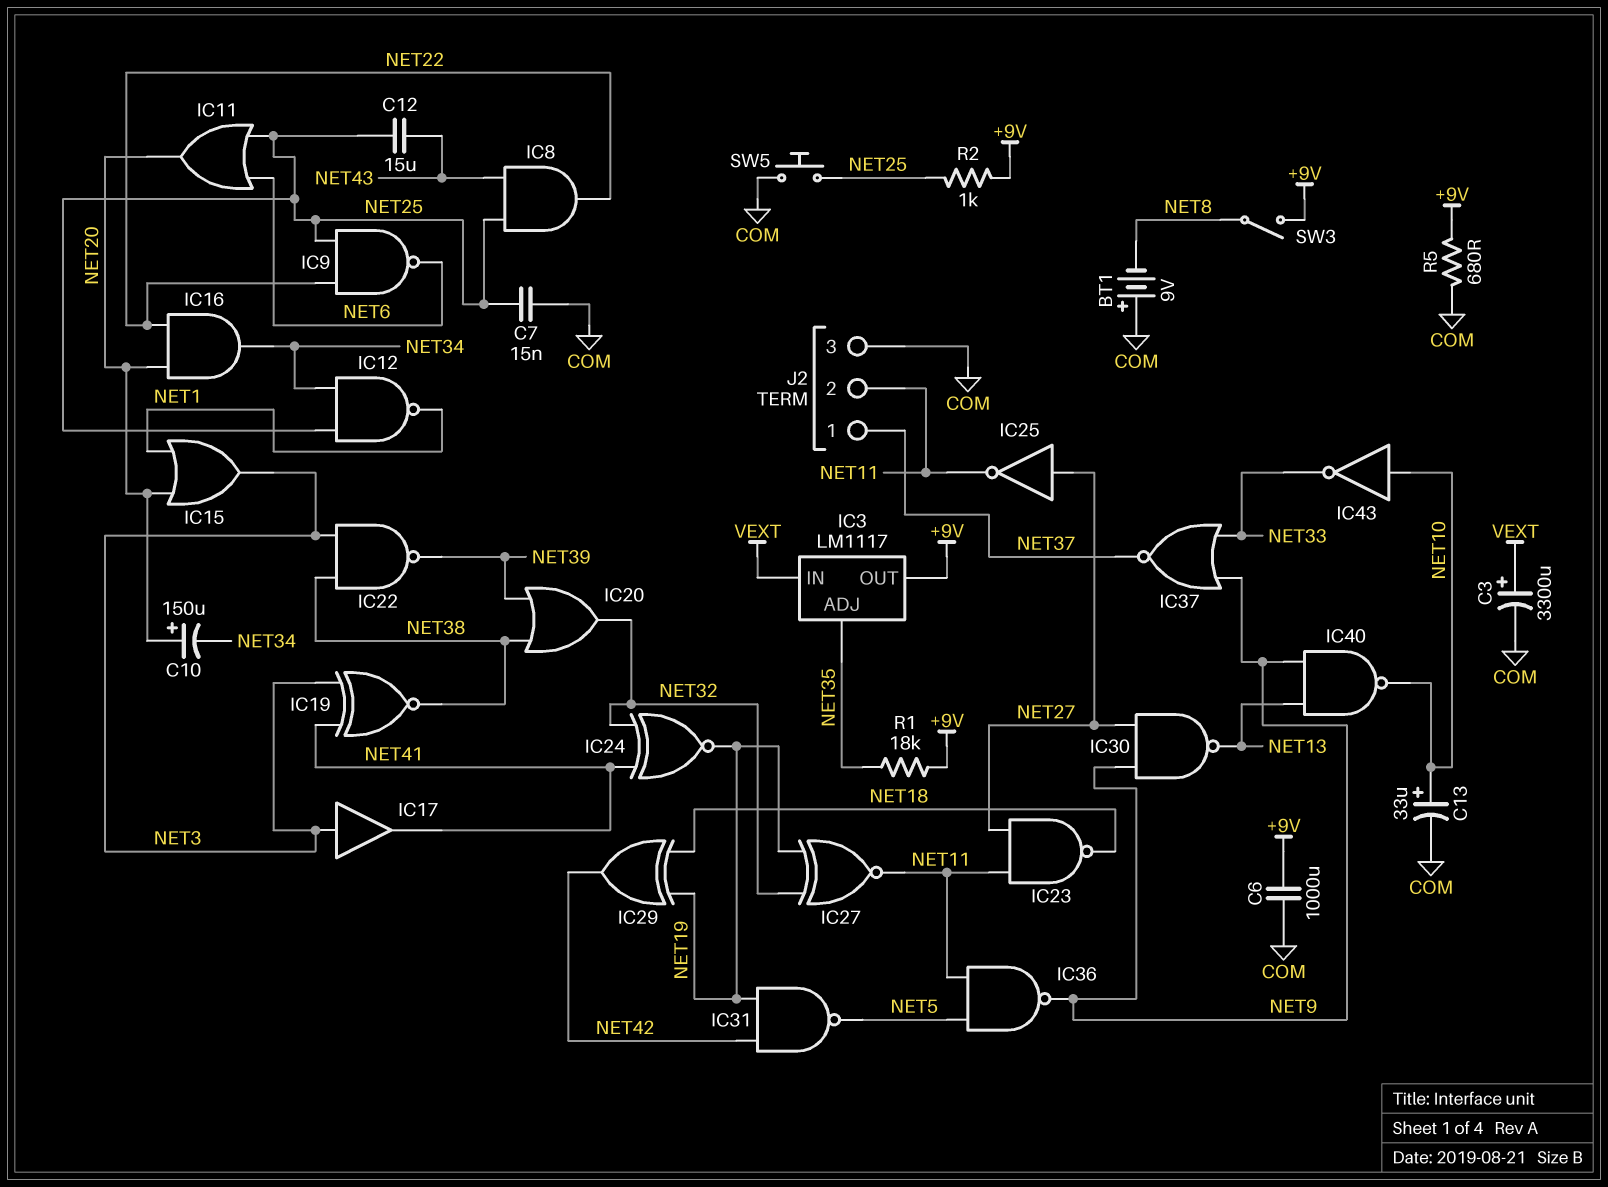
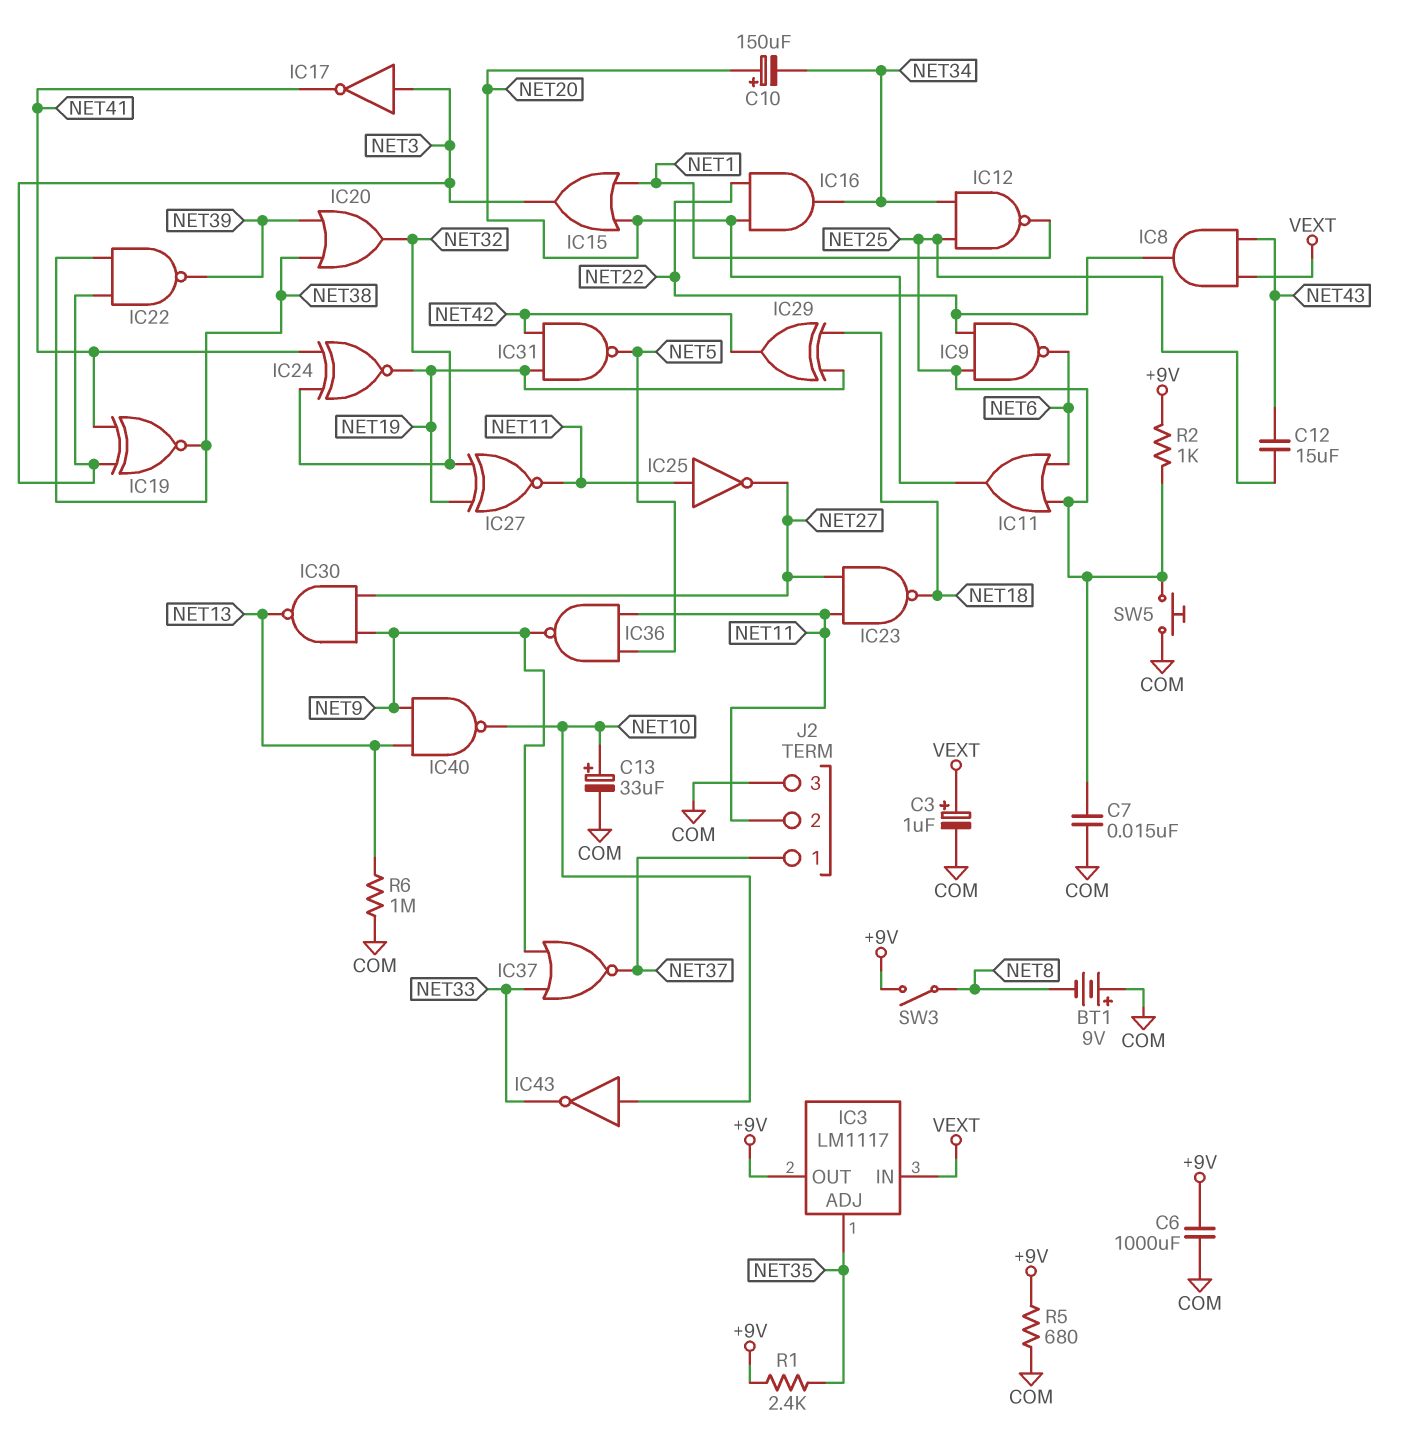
C3: 3300uF (plus VEXT, minus COM) -> 1uF (plus VEXT, minus COM)
IC8: AND (in NET25, in NET43, out NET22) -> AND (in NET43, in VEXT, out NET22)
IC17: buffer (in NET3, out NET41) -> NOT (in NET3, out NET41)
IC25: NOT (in NET27, out NET11) -> NOT (in NET11, out NET27)
R1: 18k (+9V, NET35) -> 2.4k (+9V, NET35)
R6: none -> 1M (COM, NET13)

